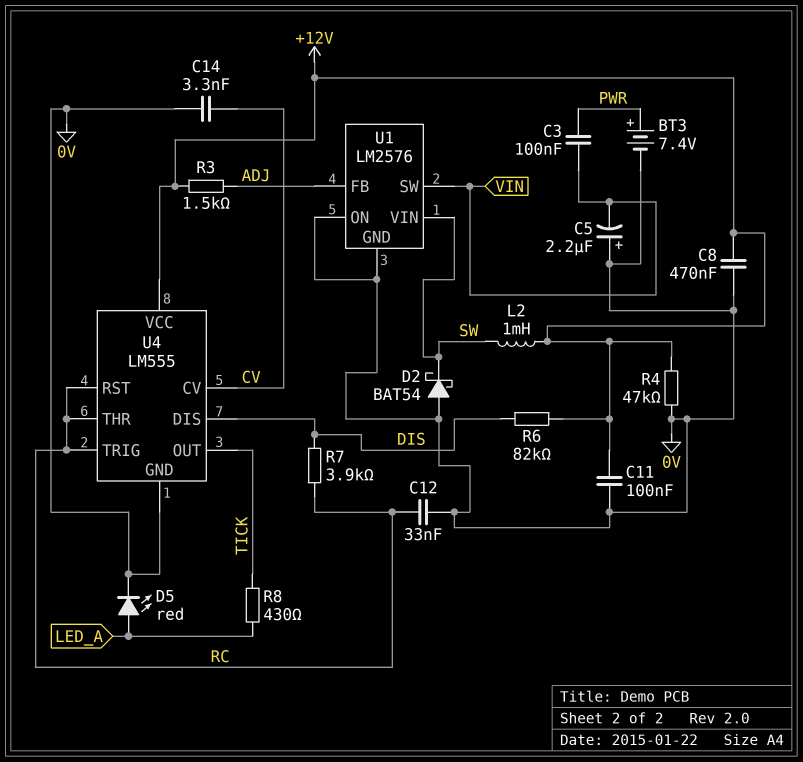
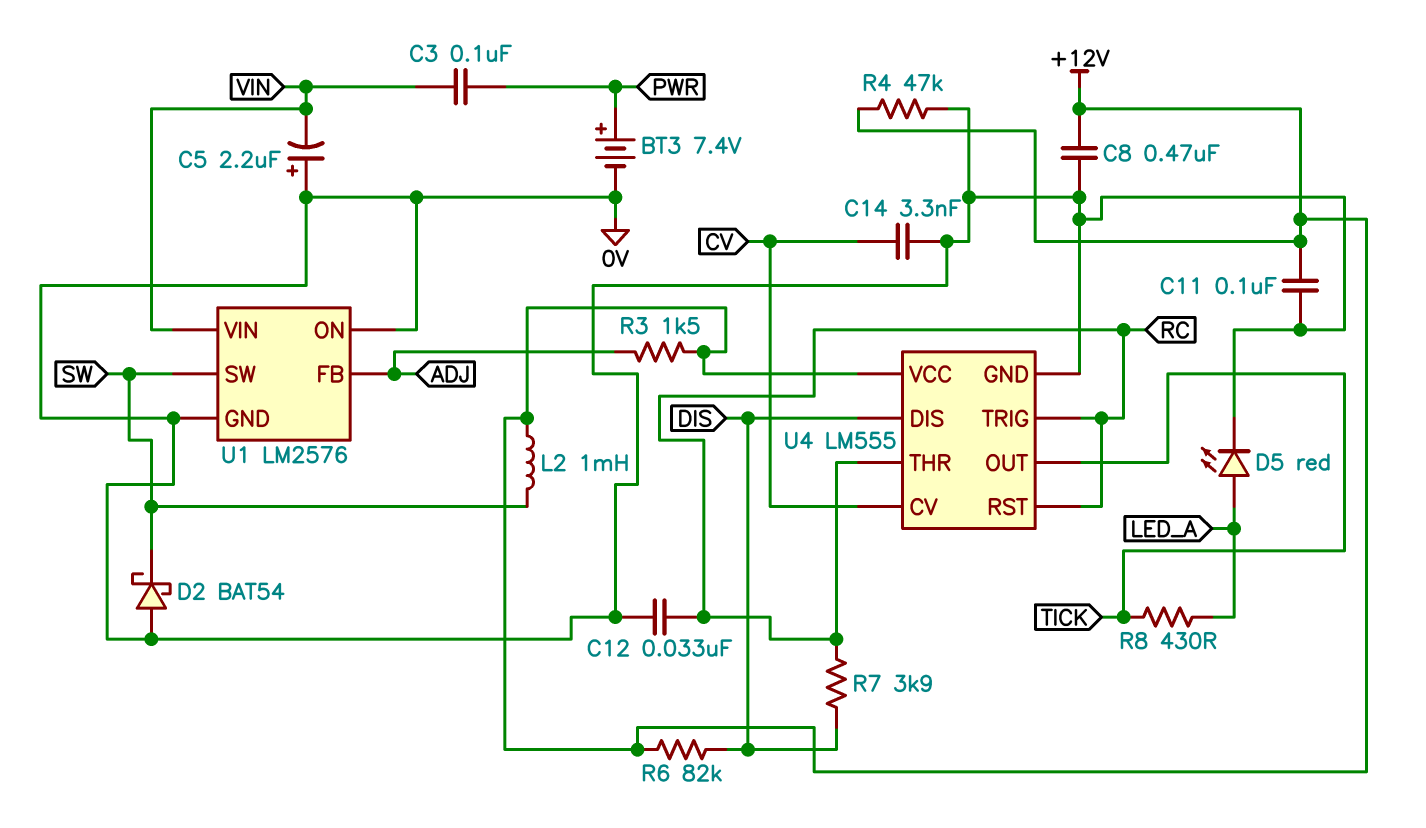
U1 pin SW: VIN -> SW
U1 pin VIN: SW -> VIN

